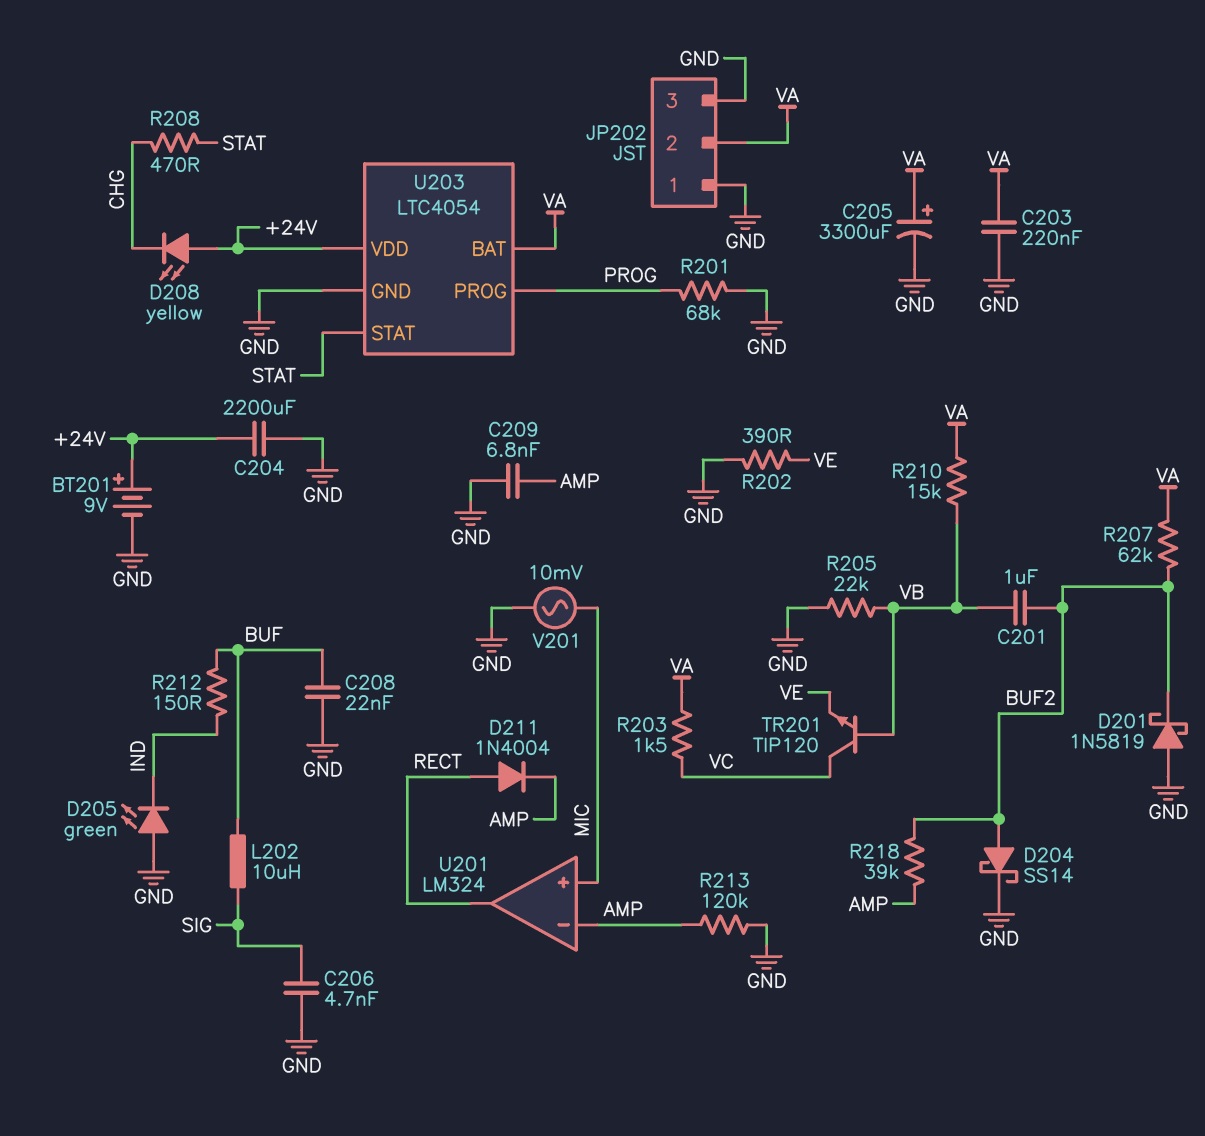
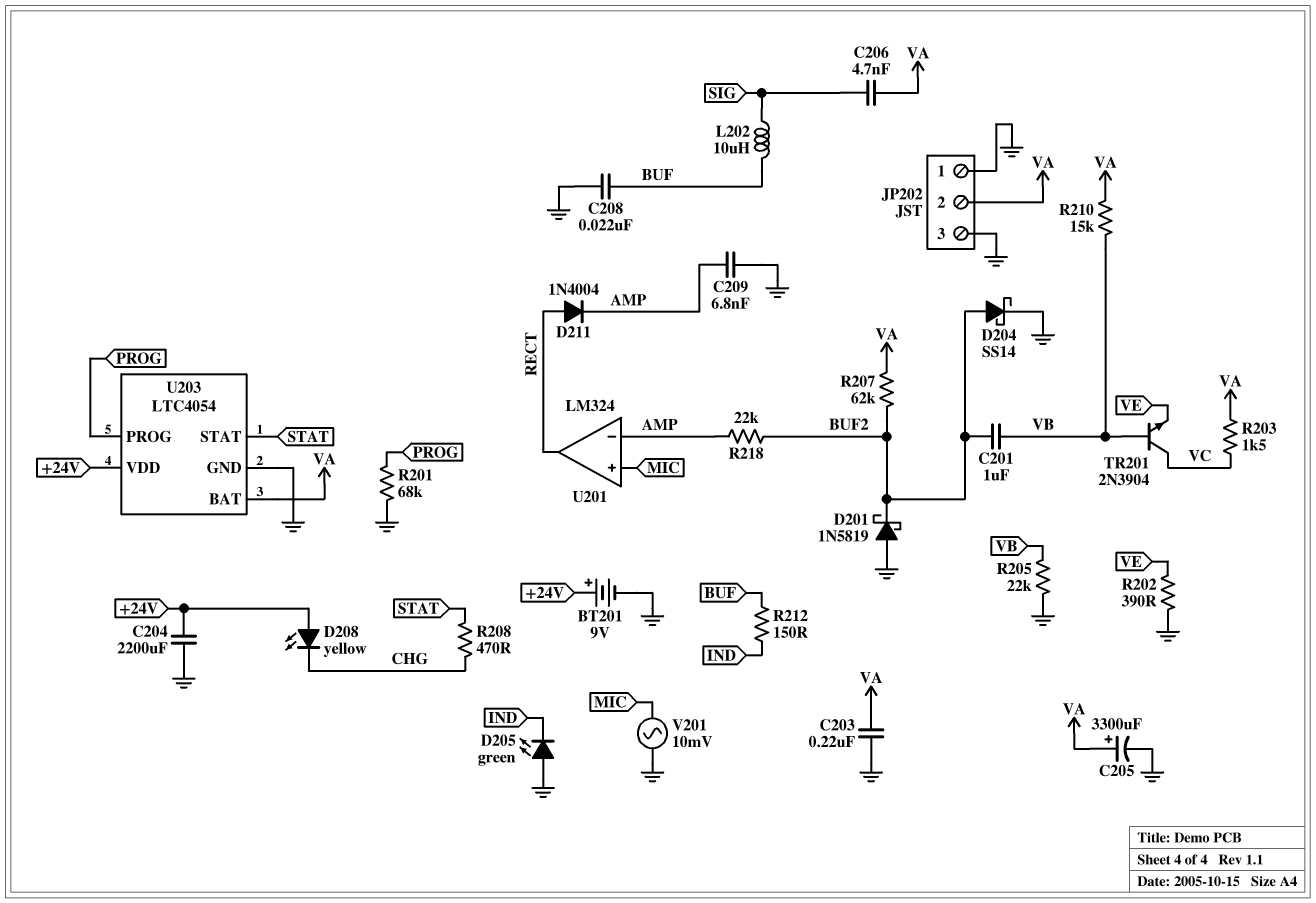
C206: 4.7nF (GND, SIG) -> 4.7nF (SIG, VA)
R213: 120k (AMP, GND) -> none
R218: 39k (AMP, BUF2) -> 22k (AMP, BUF2)
TR201: NPN TIP120 (B VB, C VC, E VE) -> NPN 2N3904 (B VB, C VC, E VE)

